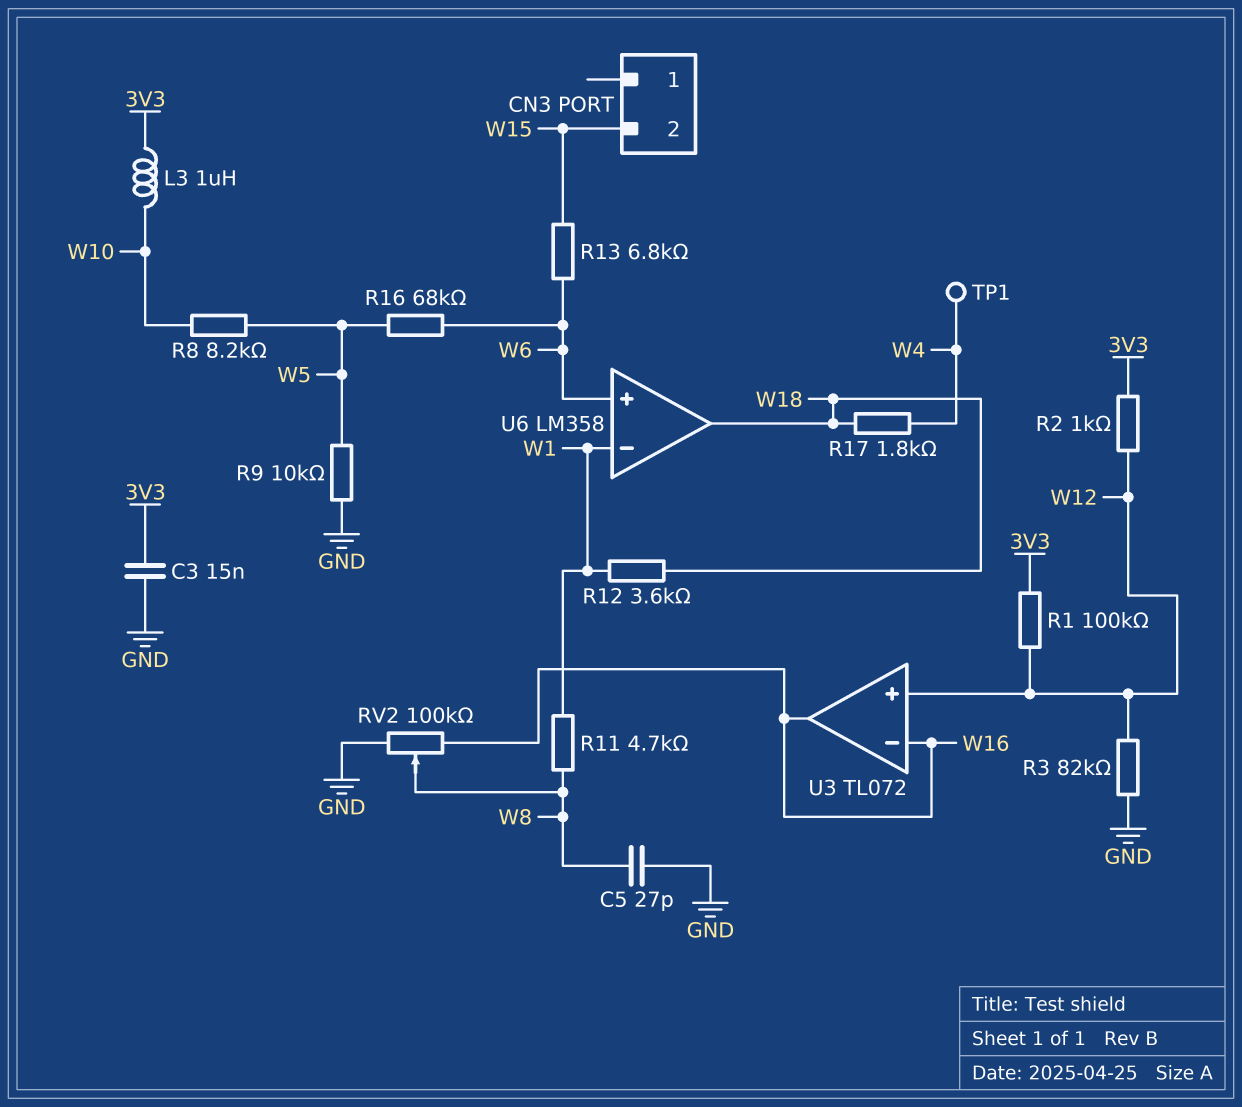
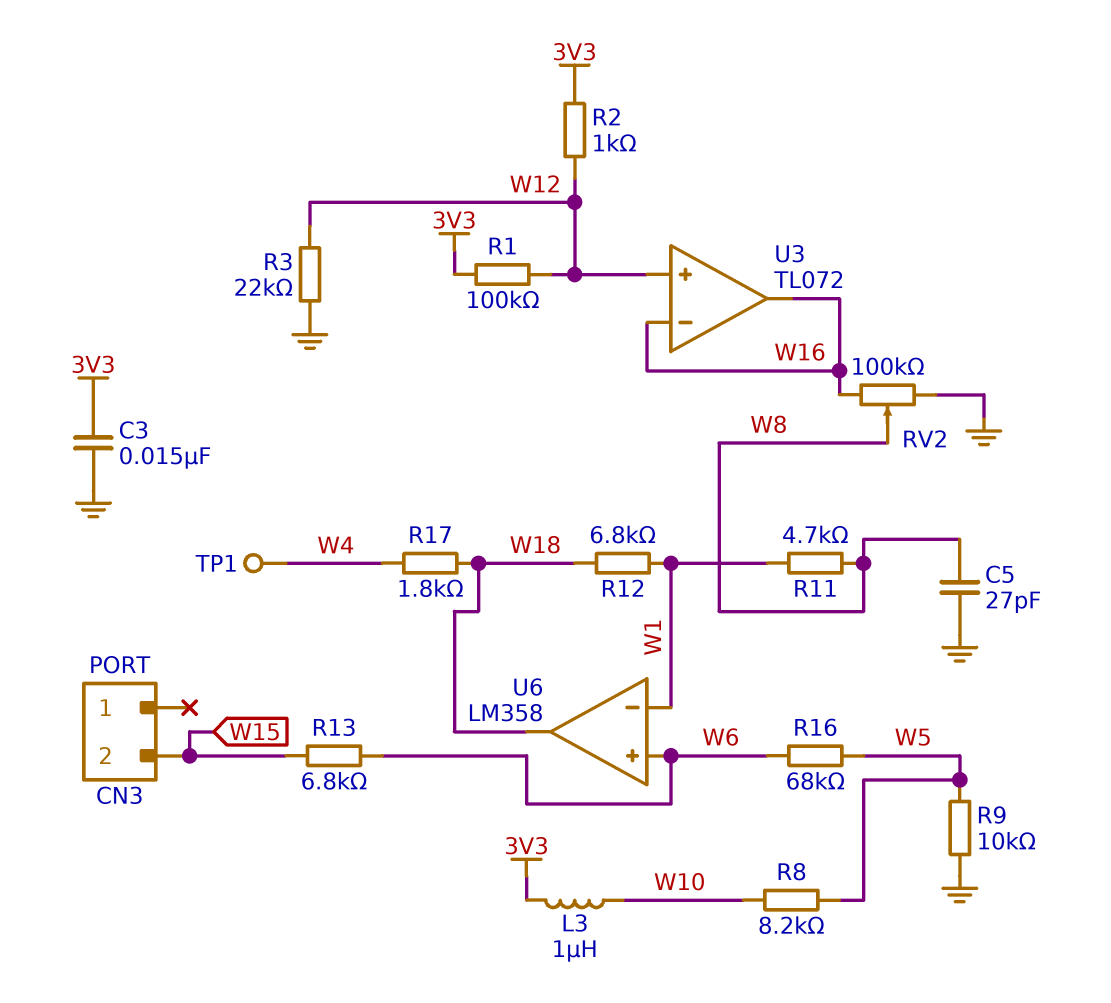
R3: 82k (GND, W12) -> 22k (GND, W12)
R12: 3.6k (W1, W18) -> 6.8k (W1, W18)

